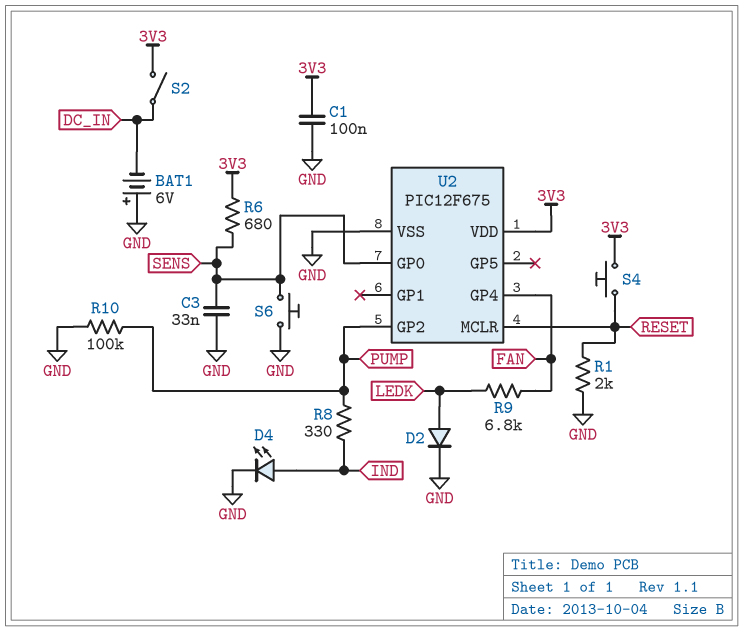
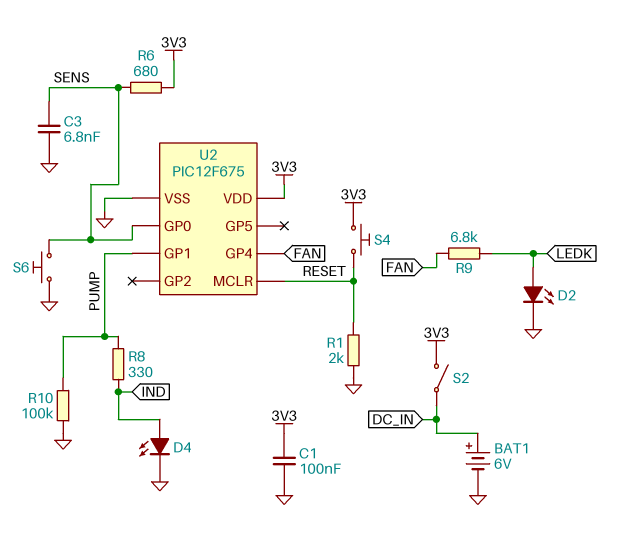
BAT1: 6V (plus GND, minus DC_IN) -> 6V (plus DC_IN, minus GND)
C3: 33nF (GND, SENS) -> 6.8nF (GND, SENS)
D2: diode (A LEDK, K GND) -> LED (A LEDK, K GND)
U2 pin GP1: none -> PUMP
U2 pin GP2: PUMP -> none

